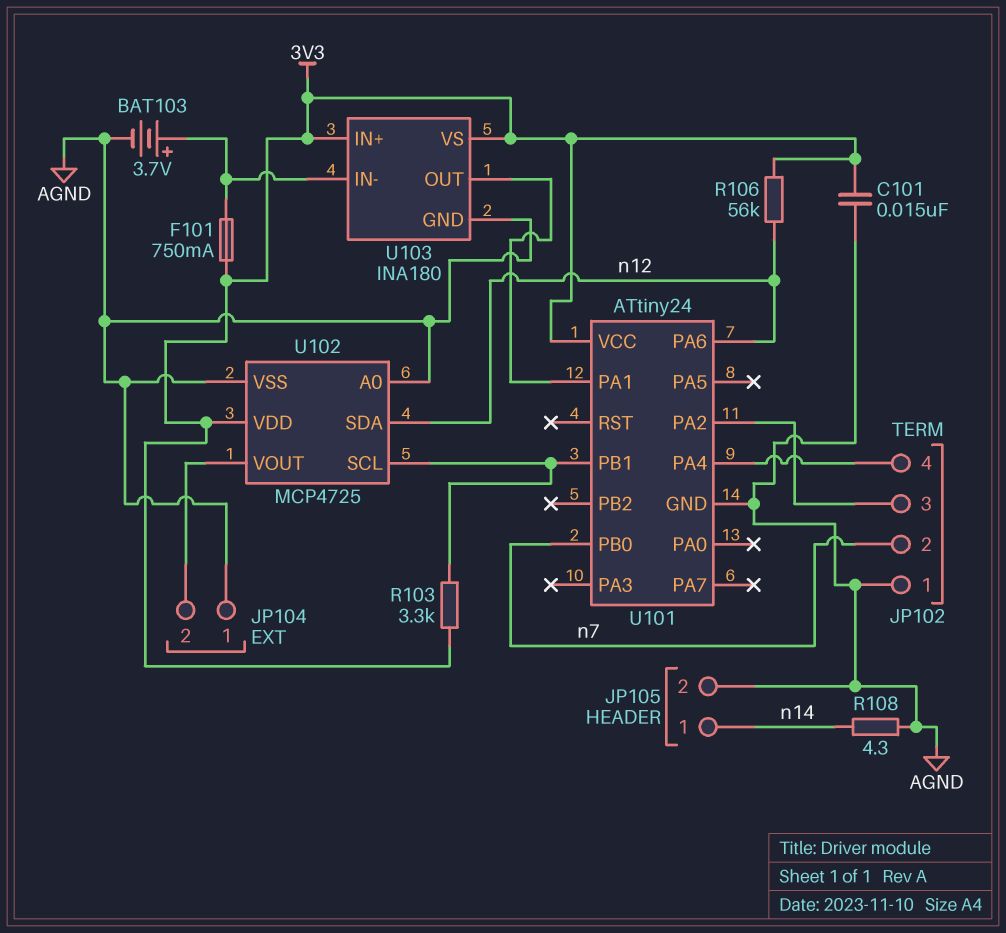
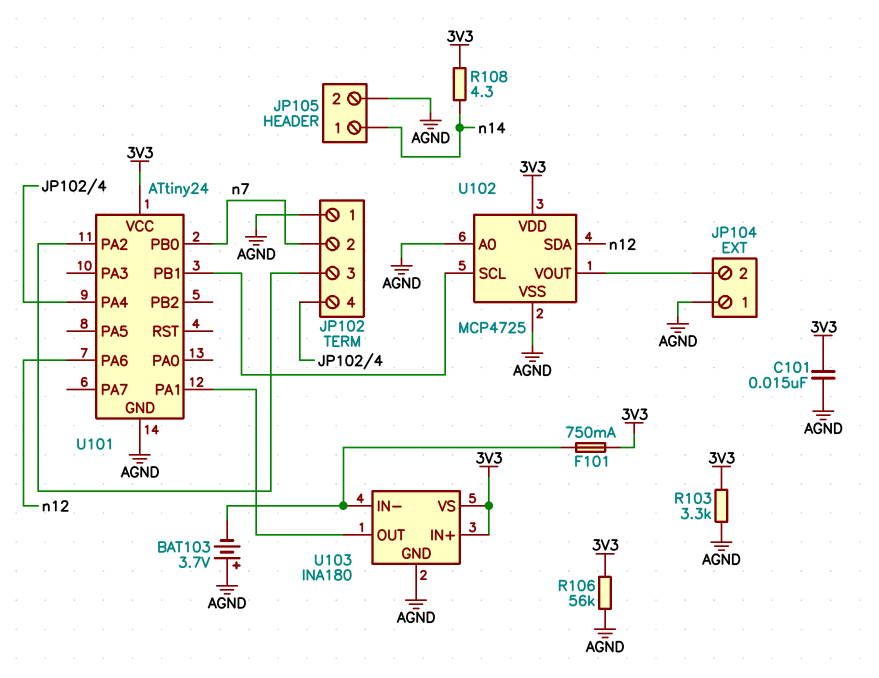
BAT103: 3.7V (plus U103/IN-, minus AGND) -> 3.7V (plus AGND, minus U103/IN-)
R103: 3.3k (3V3, U101/PB1) -> 3.3k (3V3, AGND)
R106: 56k (3V3, n12) -> 56k (3V3, AGND)
R108: 4.3 (AGND, n14) -> 4.3 (3V3, n14)

